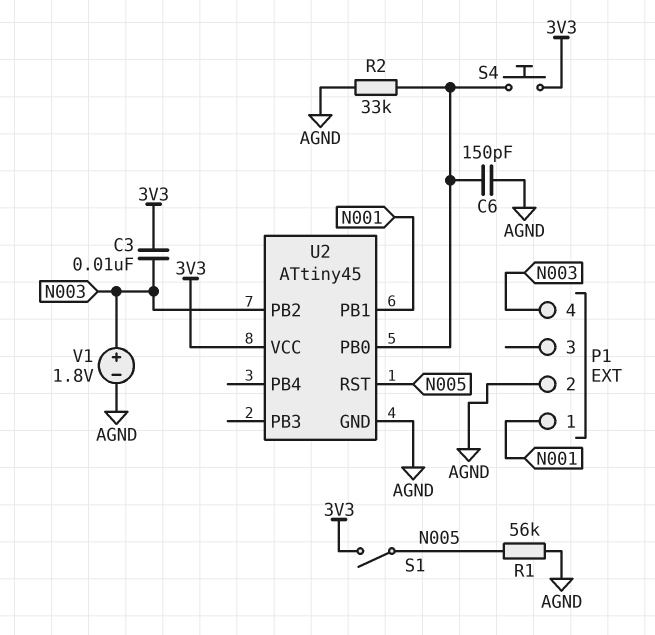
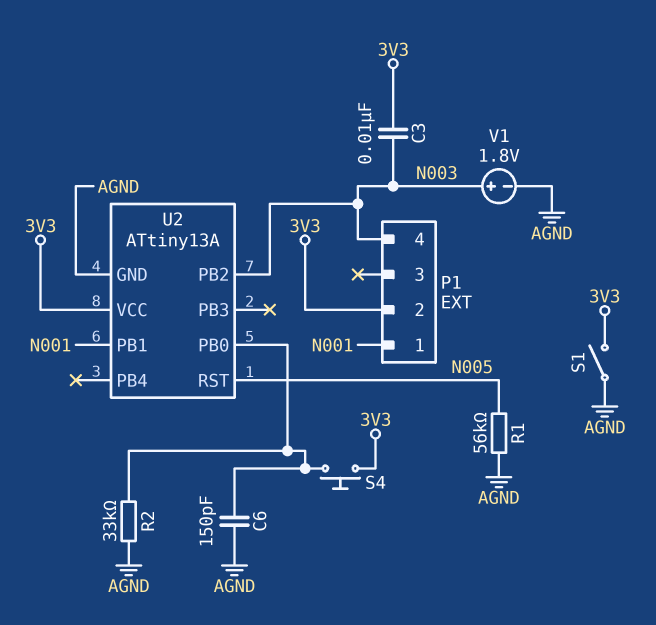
P1 pin 2: AGND -> 3V3
S1: switch (3V3, N005) -> switch (3V3, AGND)
U2: ATtiny45 -> ATtiny13A

